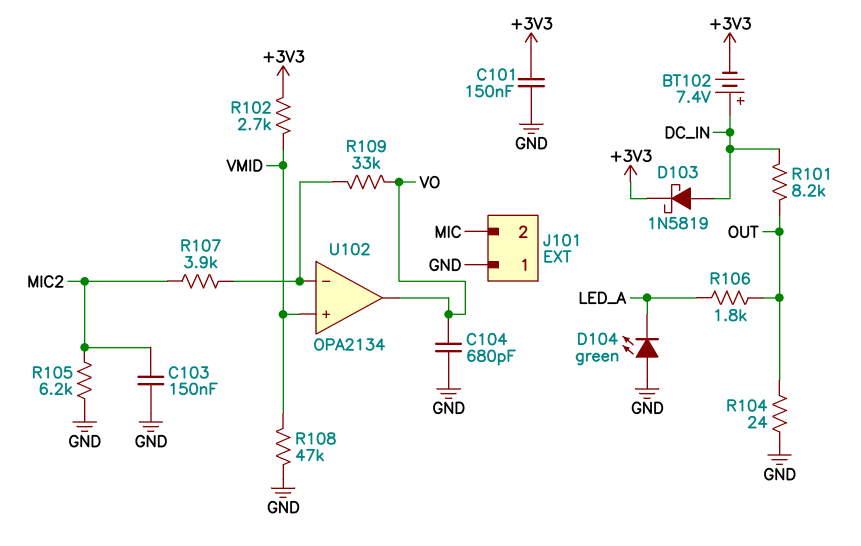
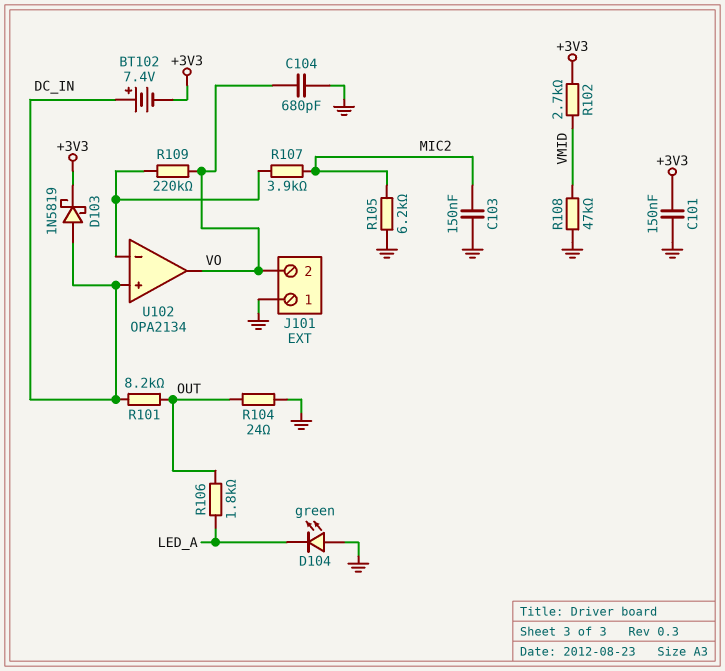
J101 pin 2: MIC -> VO
R109: 33k (U102/in-, VO) -> 220k (U102/in-, VO)
U102 pin in+: VMID -> DC_IN

